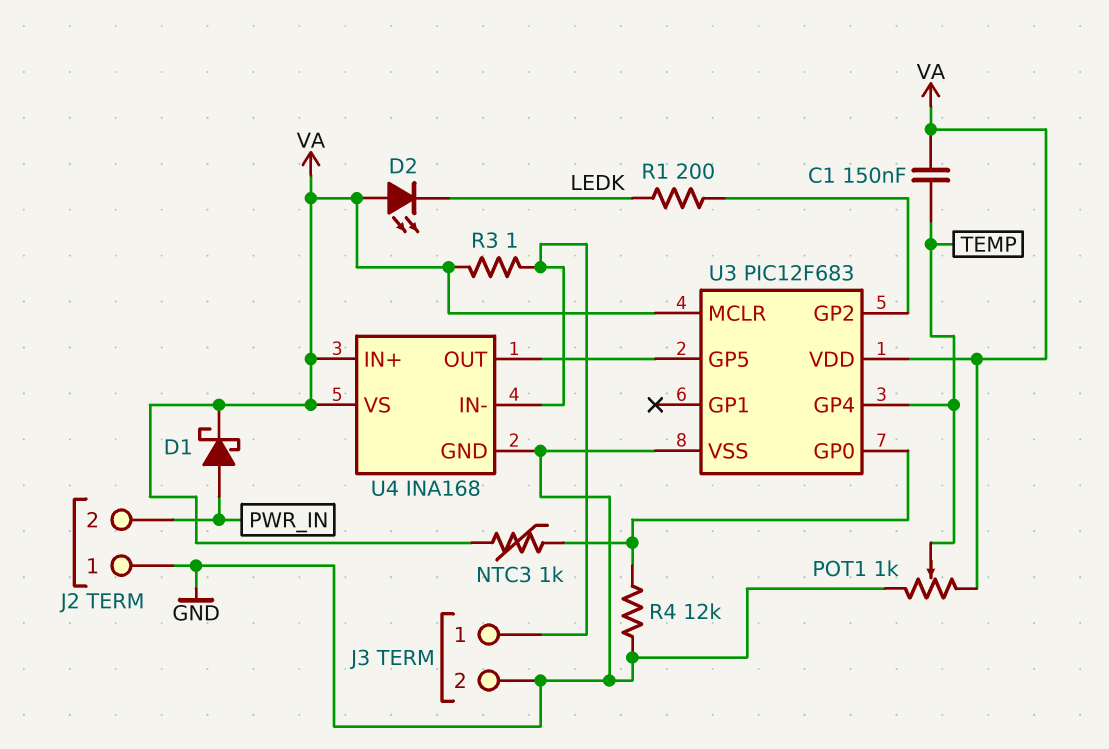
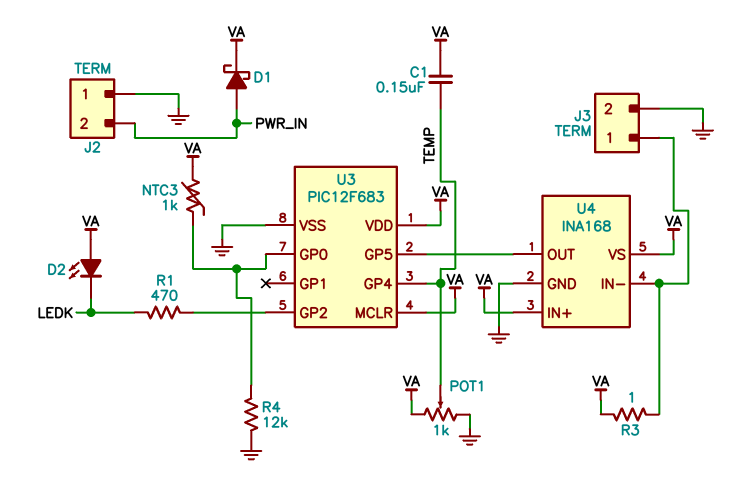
R1: 200 (LEDK, U3/GP2) -> 470 (LEDK, U3/GP2)

